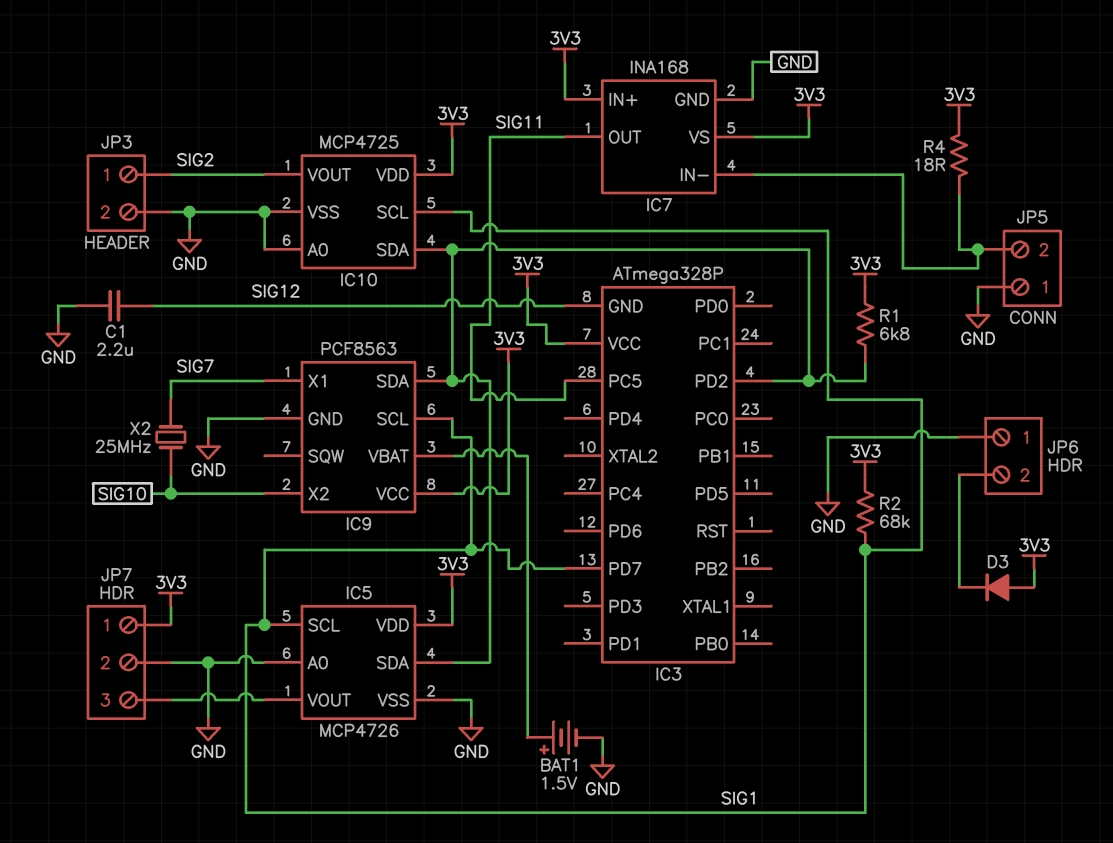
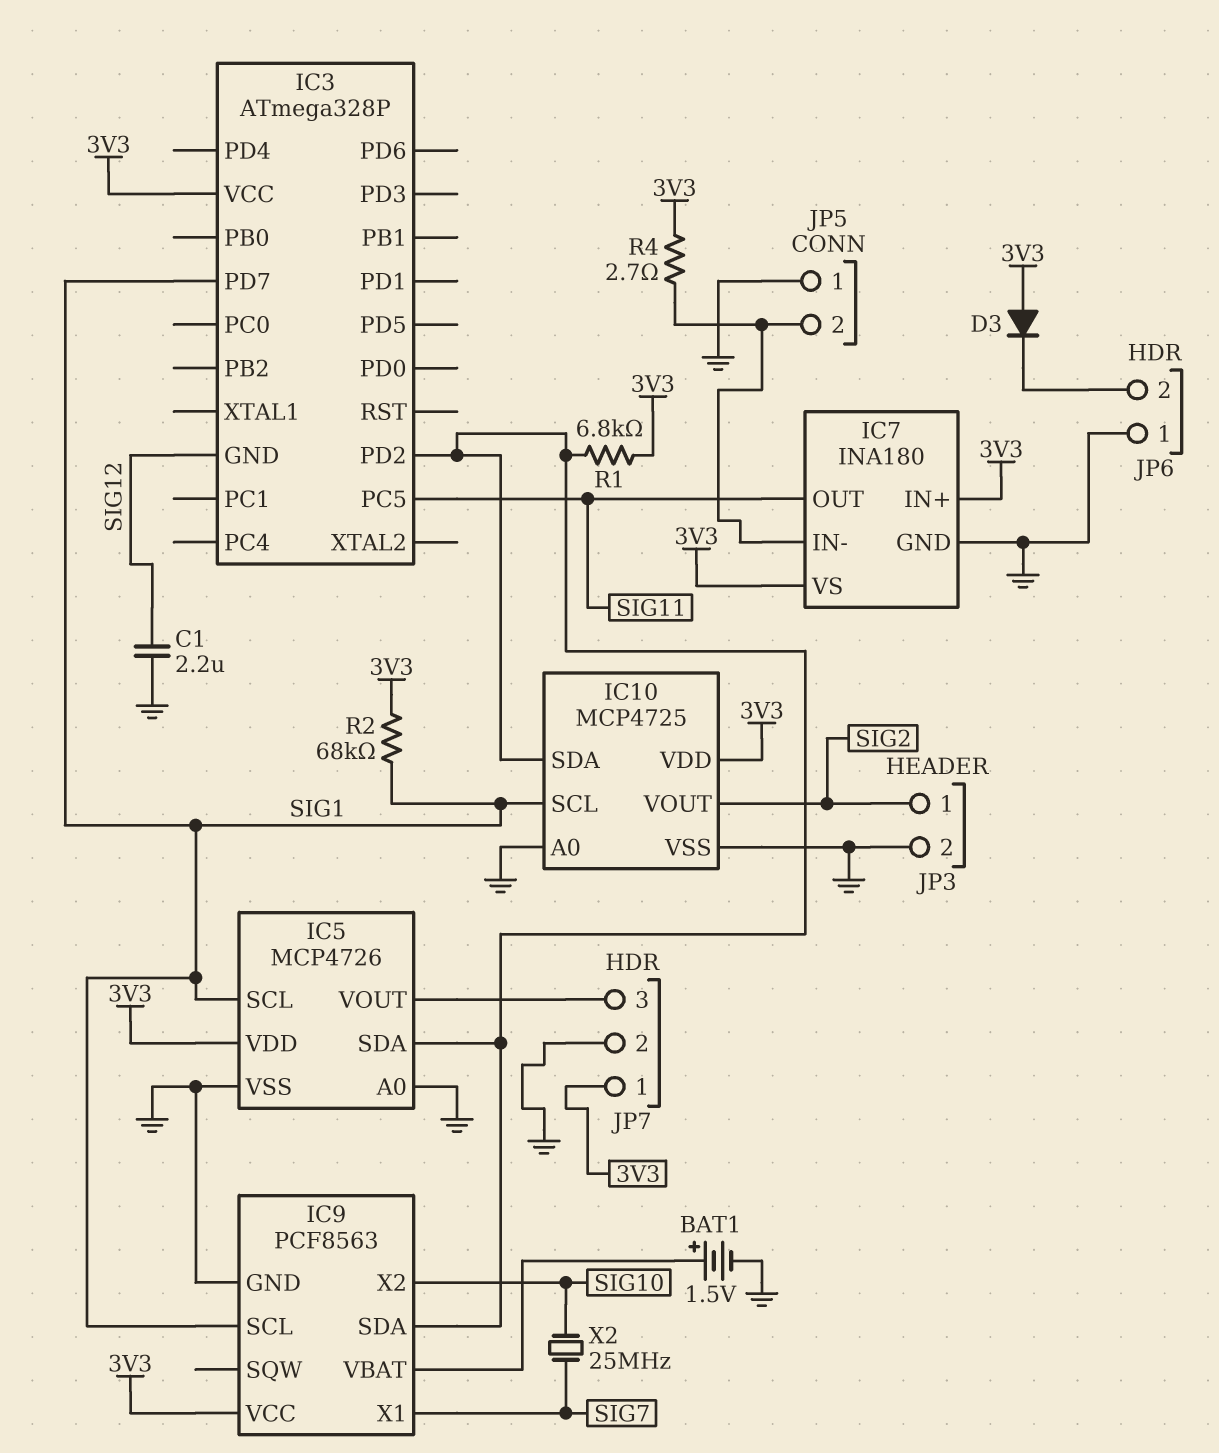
IC7: INA168 -> INA180
R4: 18 (3V3, IC7/IN-) -> 2.7 (3V3, IC7/IN-)

